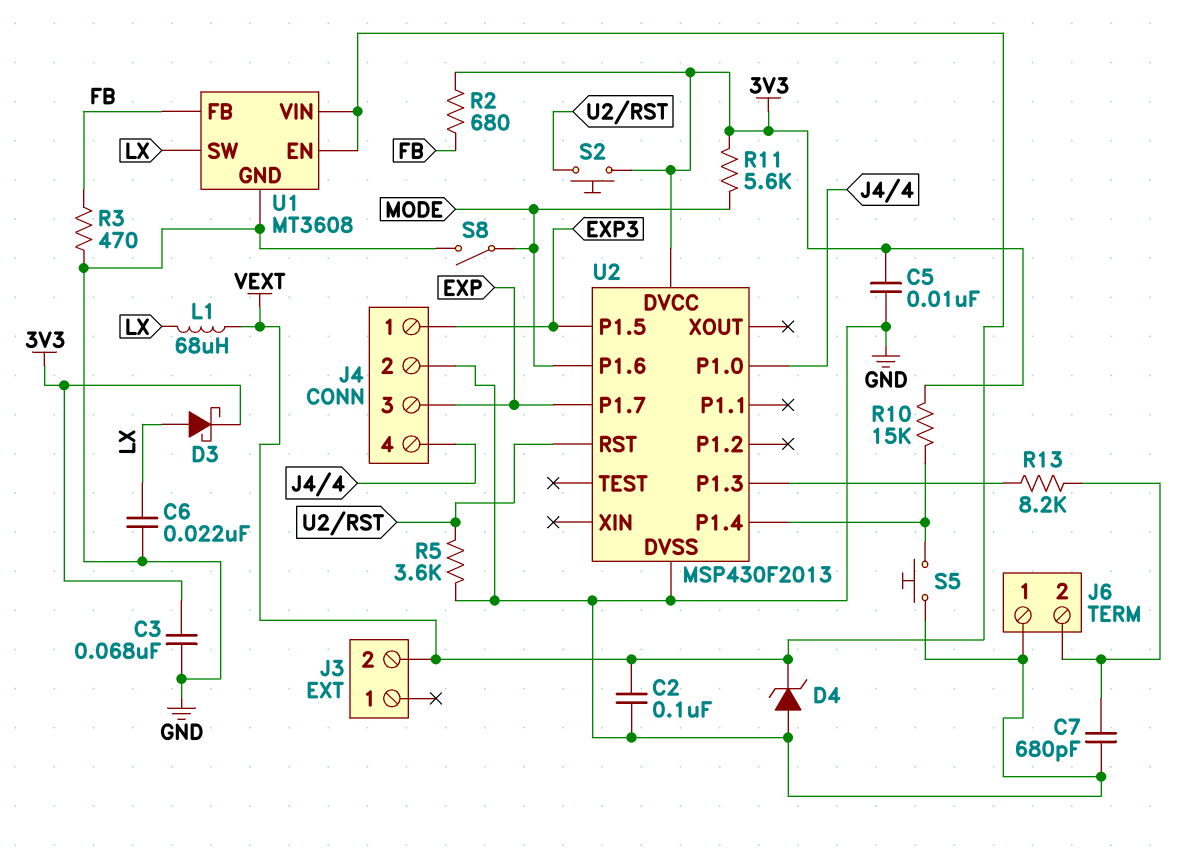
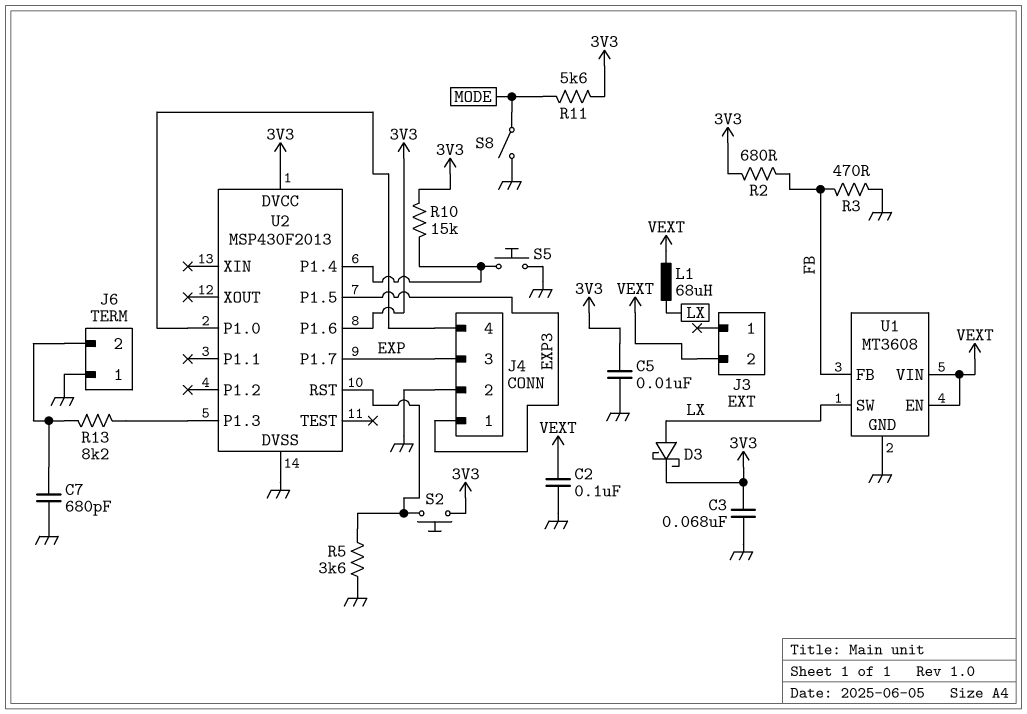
C6: 22nF (GND, LX) -> none
D4: zener (A GND, K VEXT) -> none
U2 pin P1.6: MODE -> 3V3

